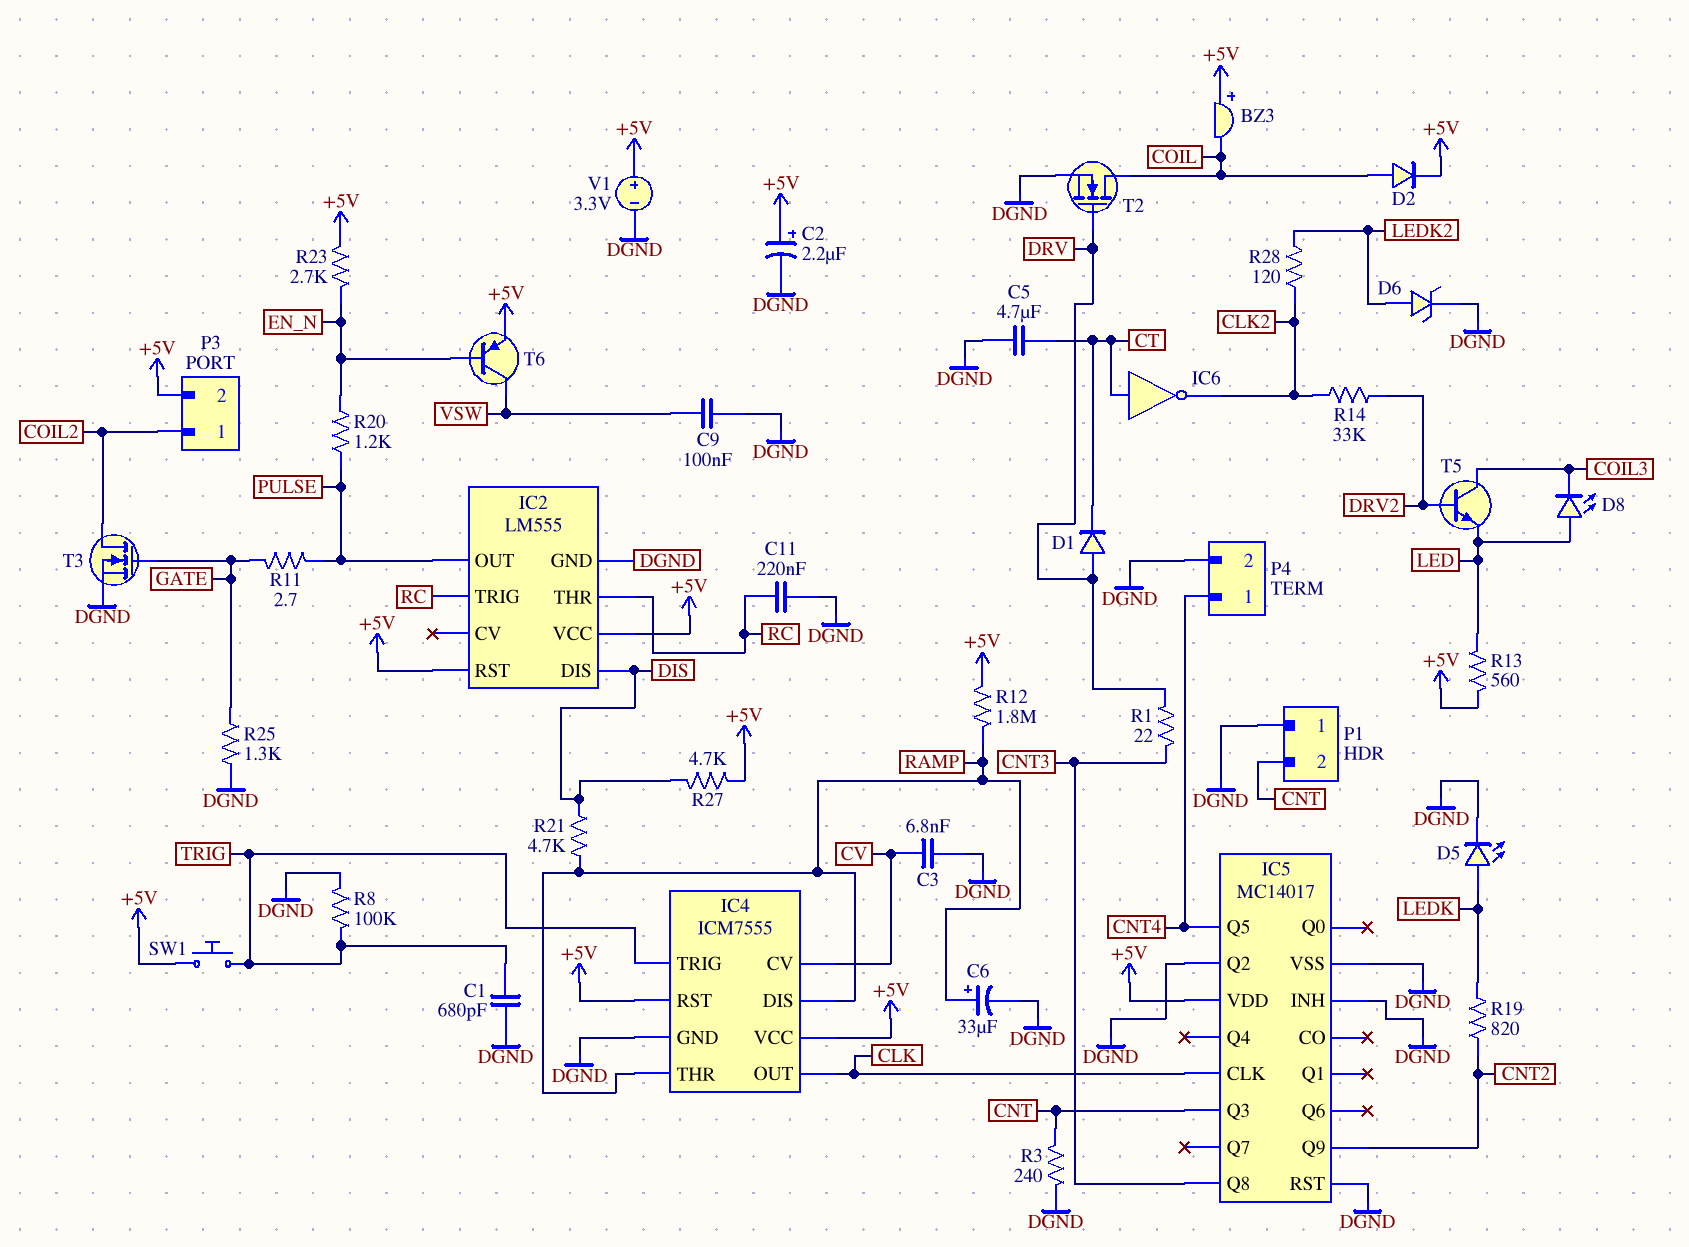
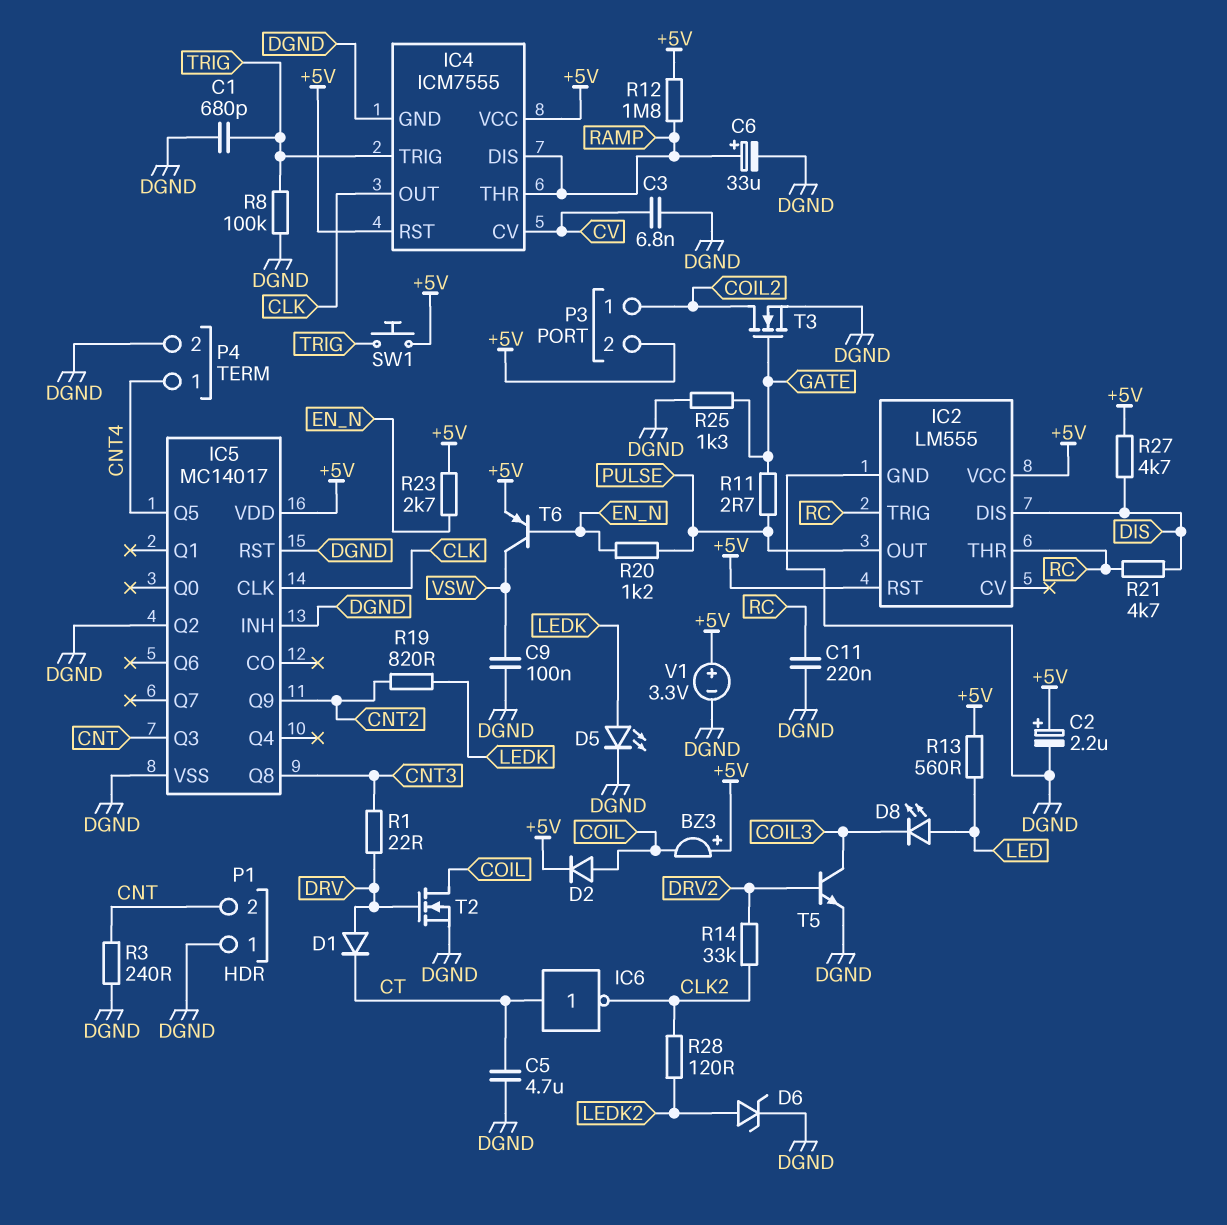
R21: 4.7k (DIS, RAMP) -> 4.7k (DIS, RC)
T5: NPN (B DRV2, C COIL3, E LED) -> NPN (B DRV2, C COIL3, E DGND)

